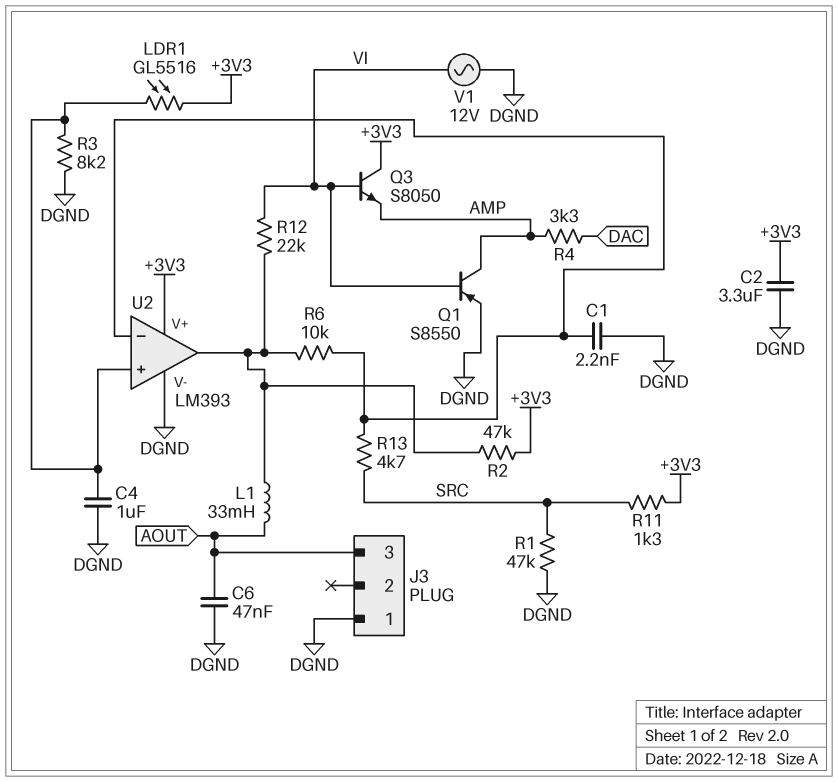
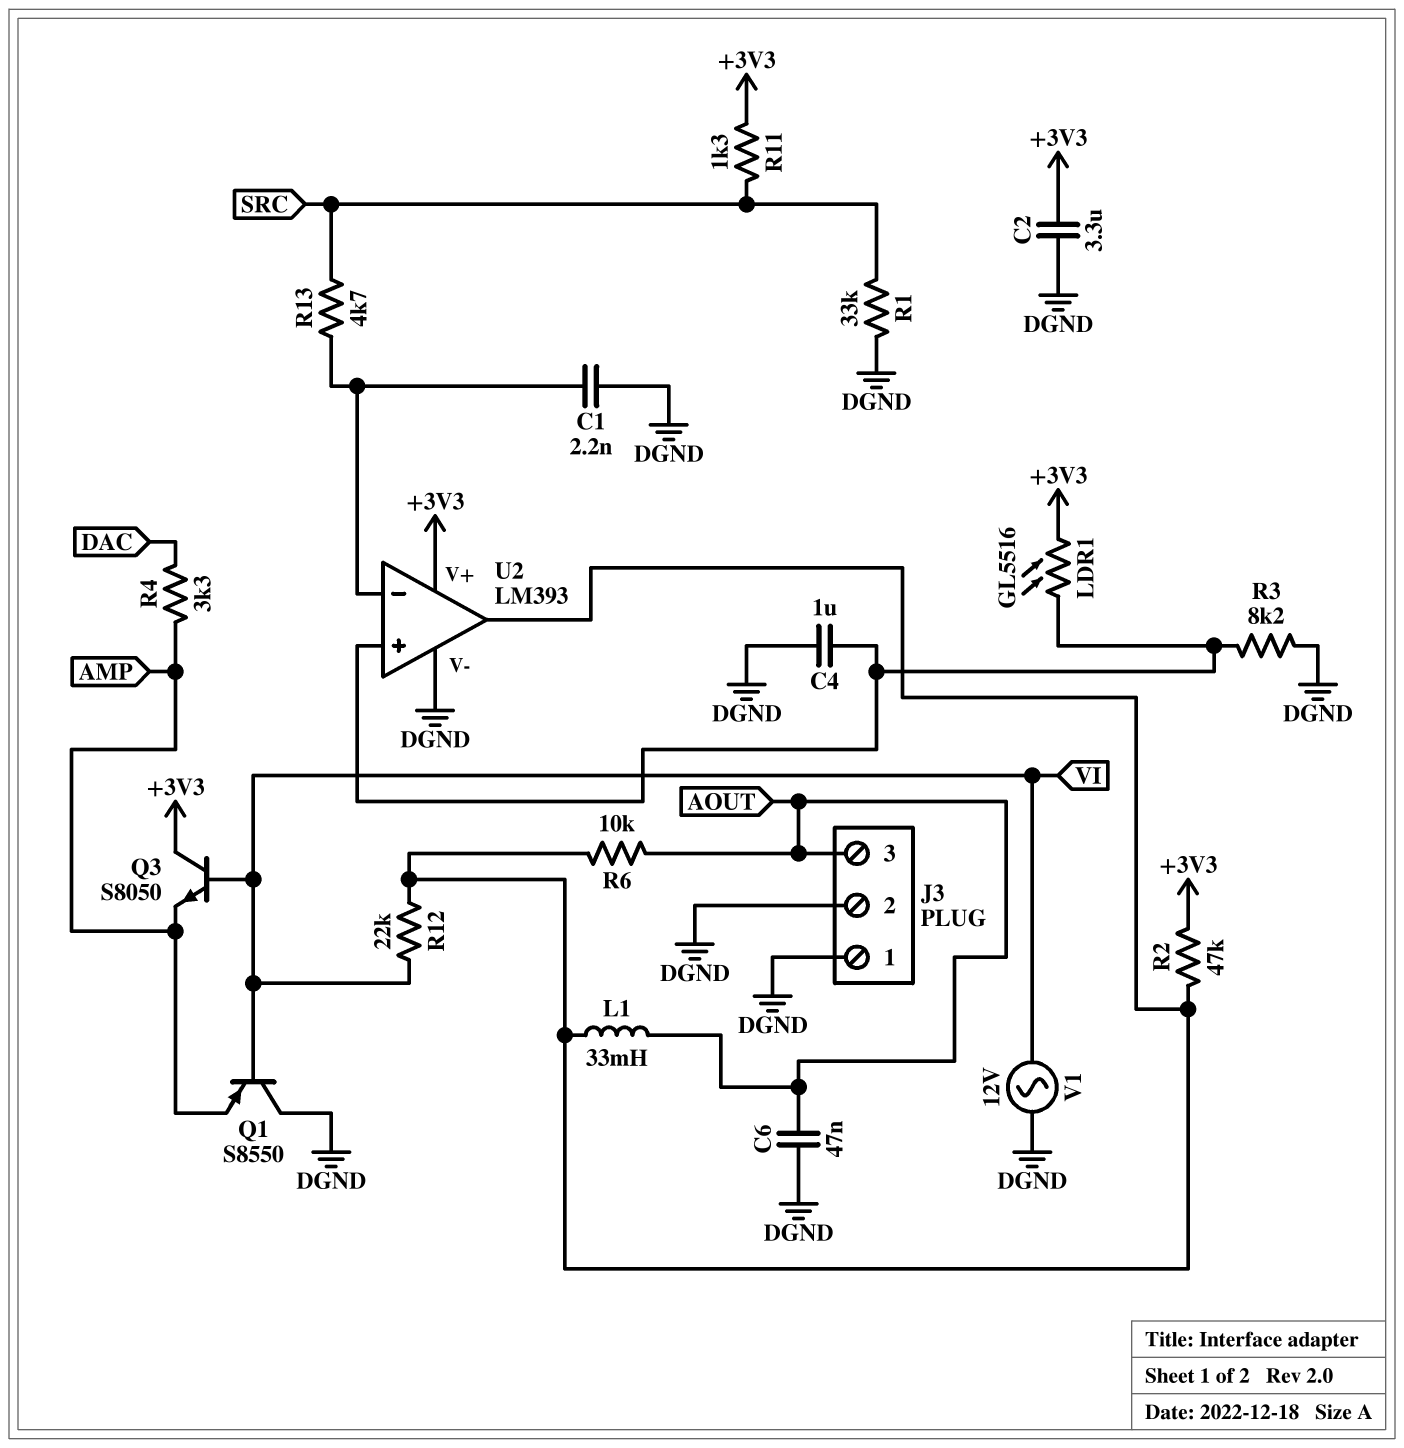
J3 pin 2: none -> DGND
Q1: PNP S8550 (B VI, C AMP, E DGND) -> PNP S8550 (B VI, C DGND, E AMP)
R1: 47k (DGND, SRC) -> 33k (DGND, SRC)
R6: 10k (U2/in-, U2/out) -> 10k (AOUT, U2/out)

